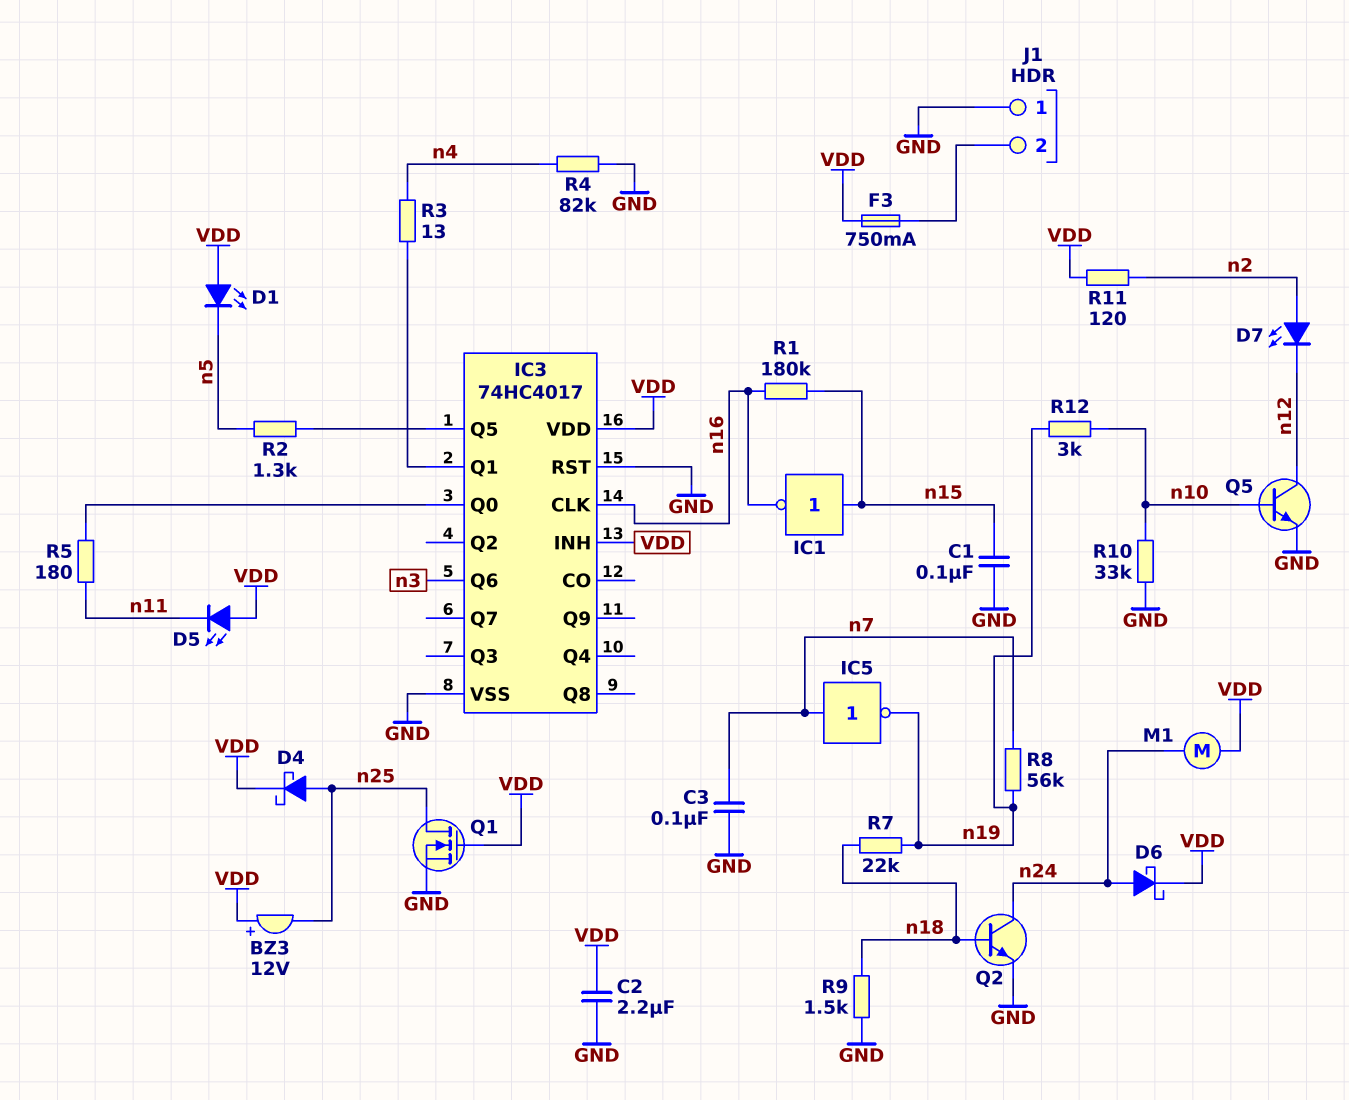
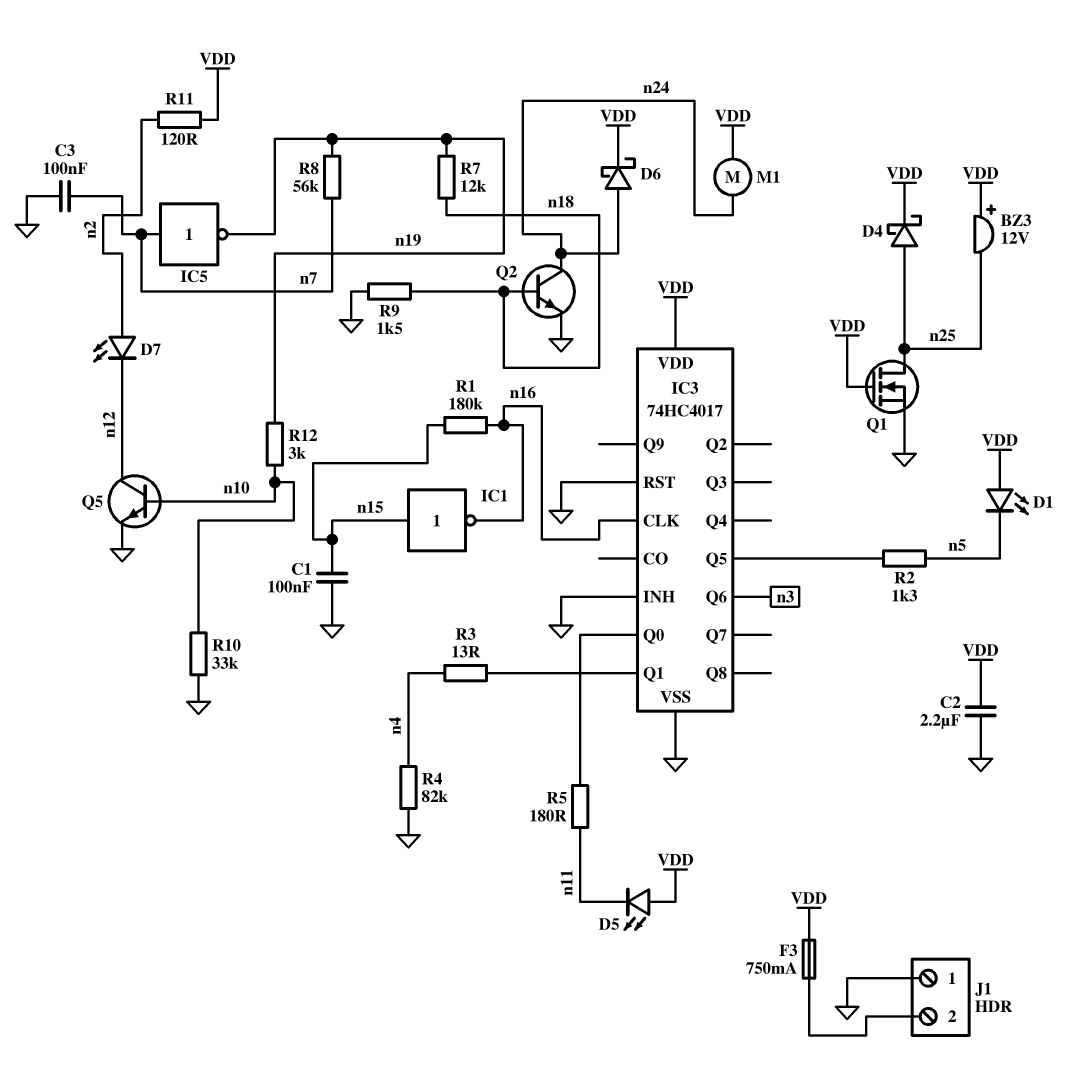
IC3 pin INH: VDD -> GND
R7: 22k (n18, n19) -> 12k (n18, n19)

